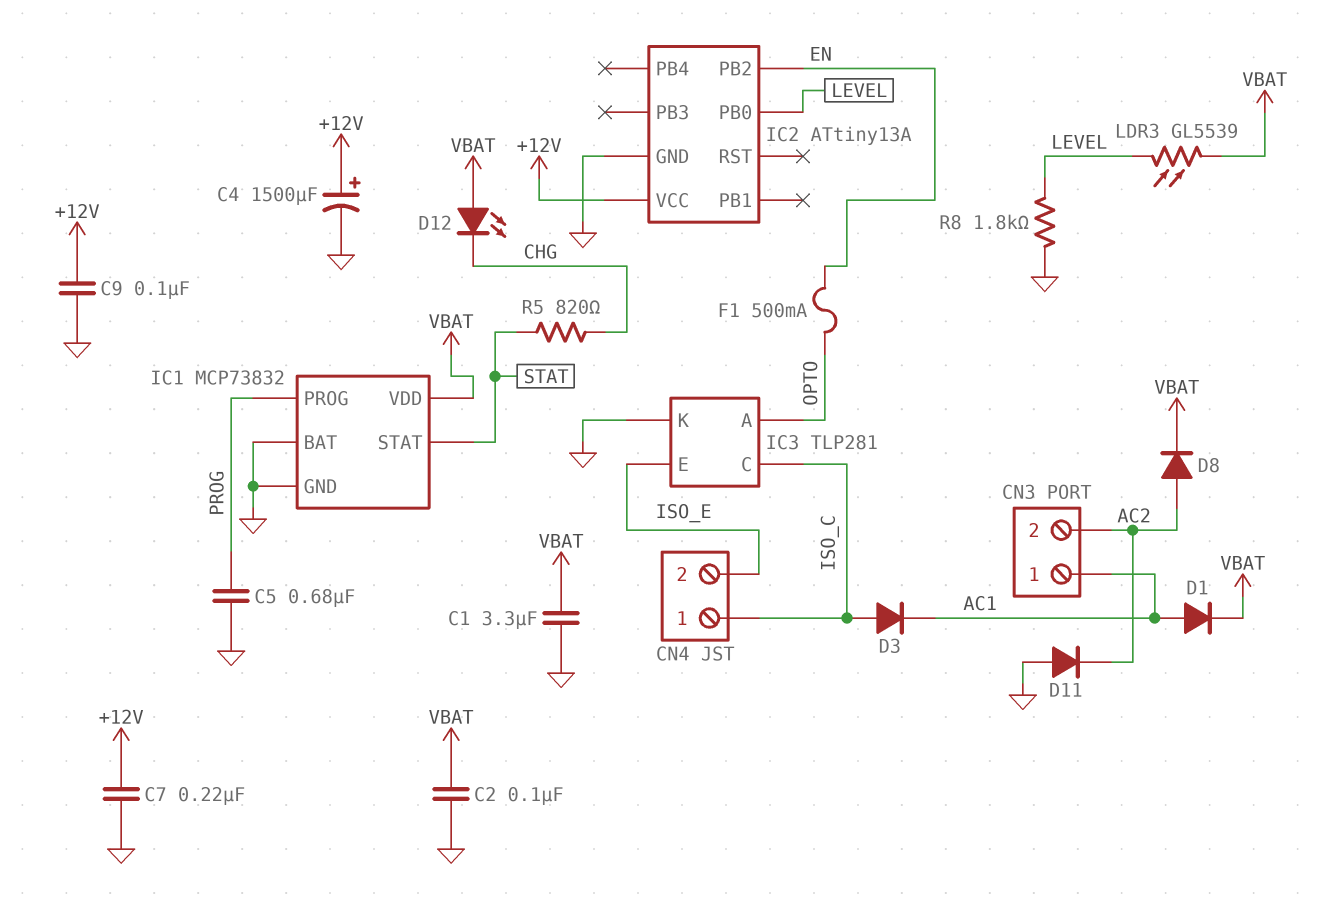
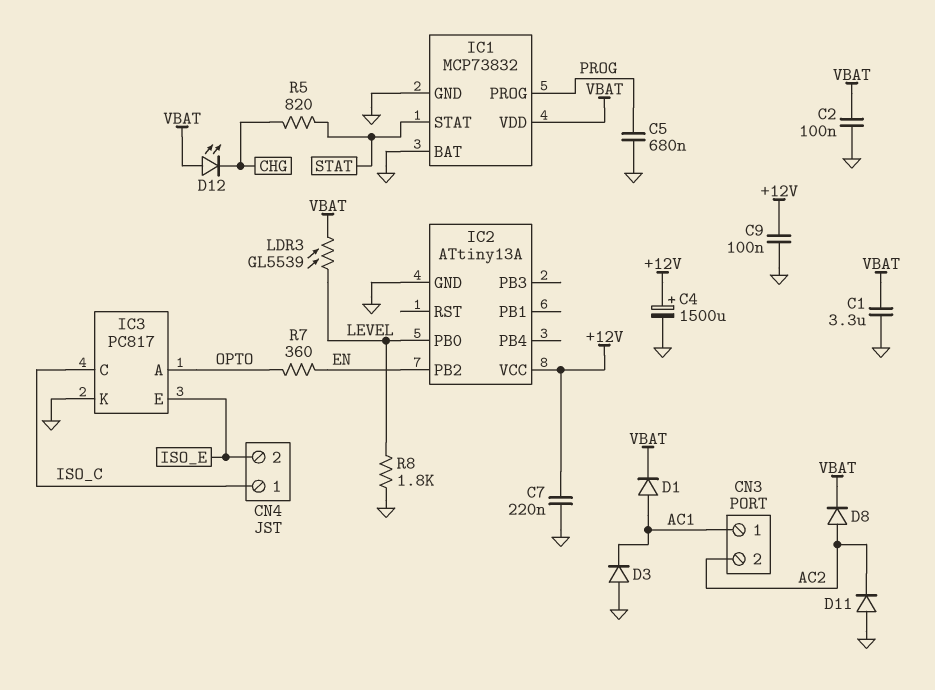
D3: diode (A ISO_C, K AC1) -> diode (A GND, K AC1)
F1: 500mA (EN, OPTO) -> none
IC3: TLP281 -> PC817
R7: none -> 360 (EN, OPTO)

